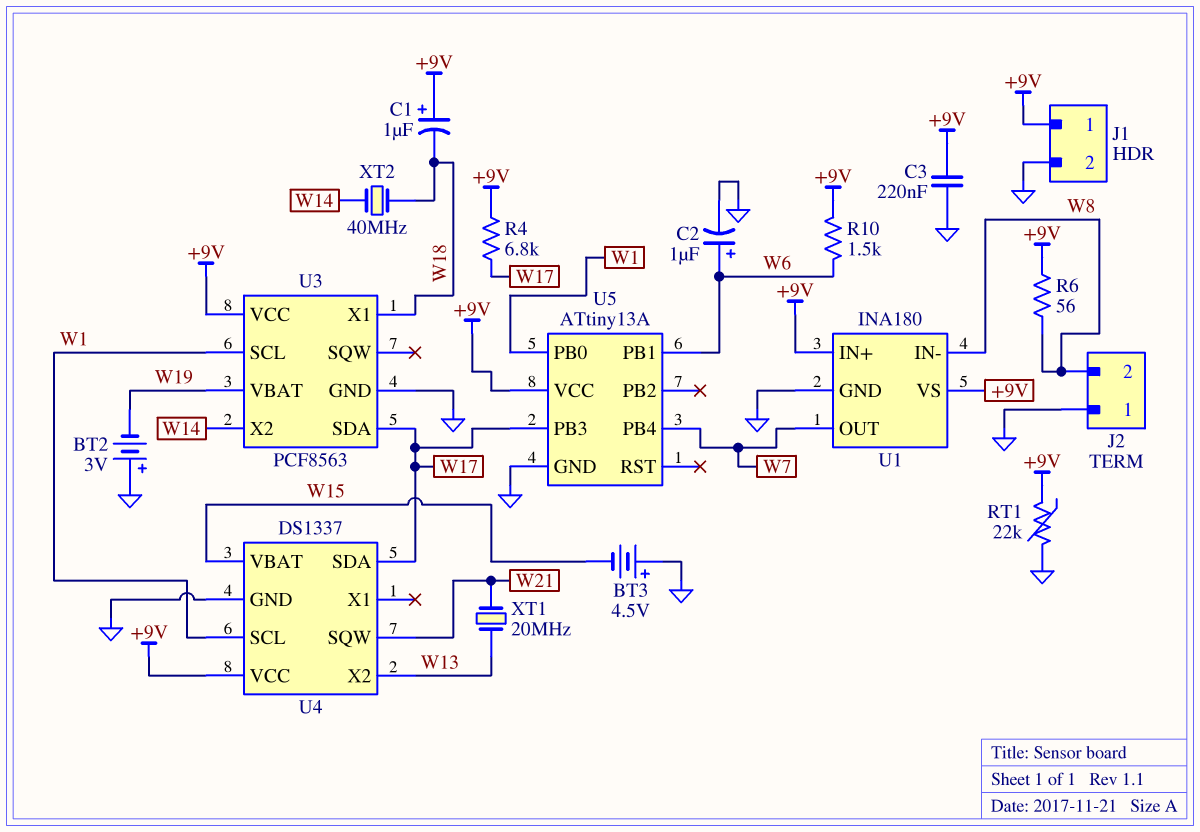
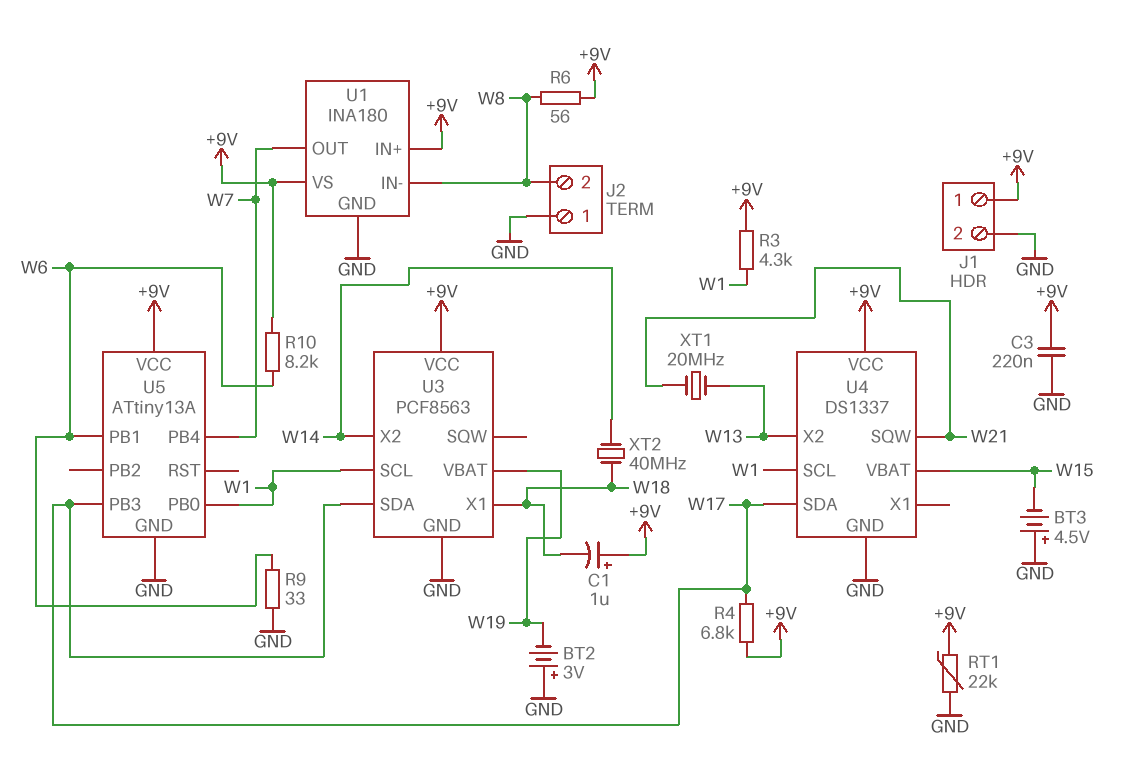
C2: 1uF (plus W6, minus GND) -> none
R3: none -> 4.3k (+9V, W1)
R9: none -> 33 (GND, W6)
R10: 1.5k (+9V, W6) -> 8.2k (+9V, W6)

